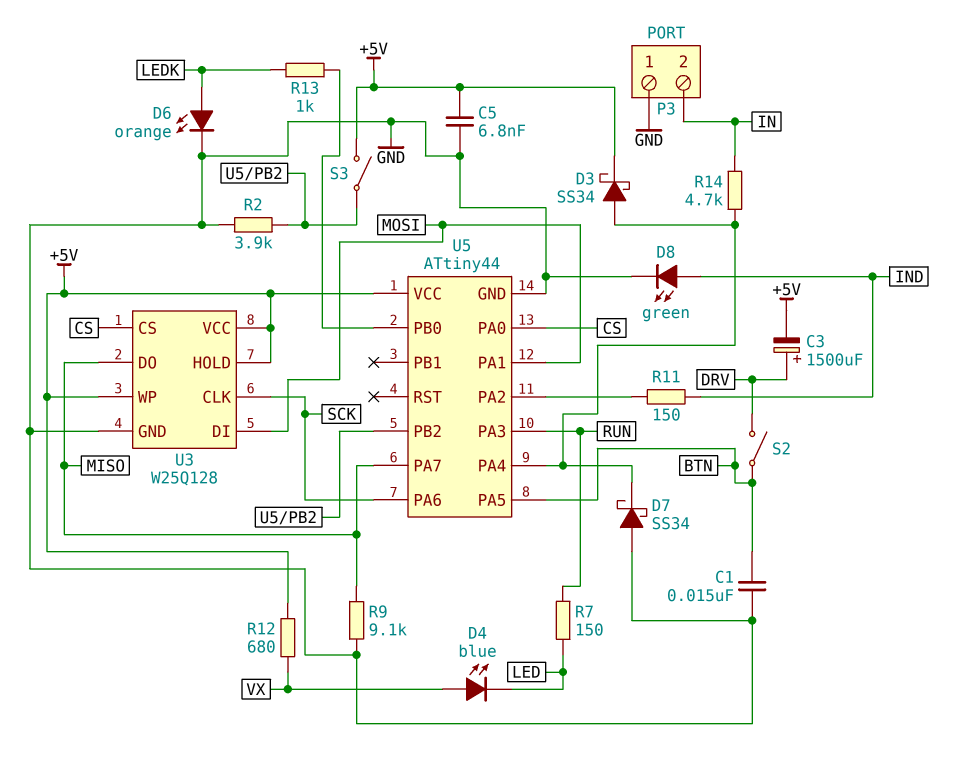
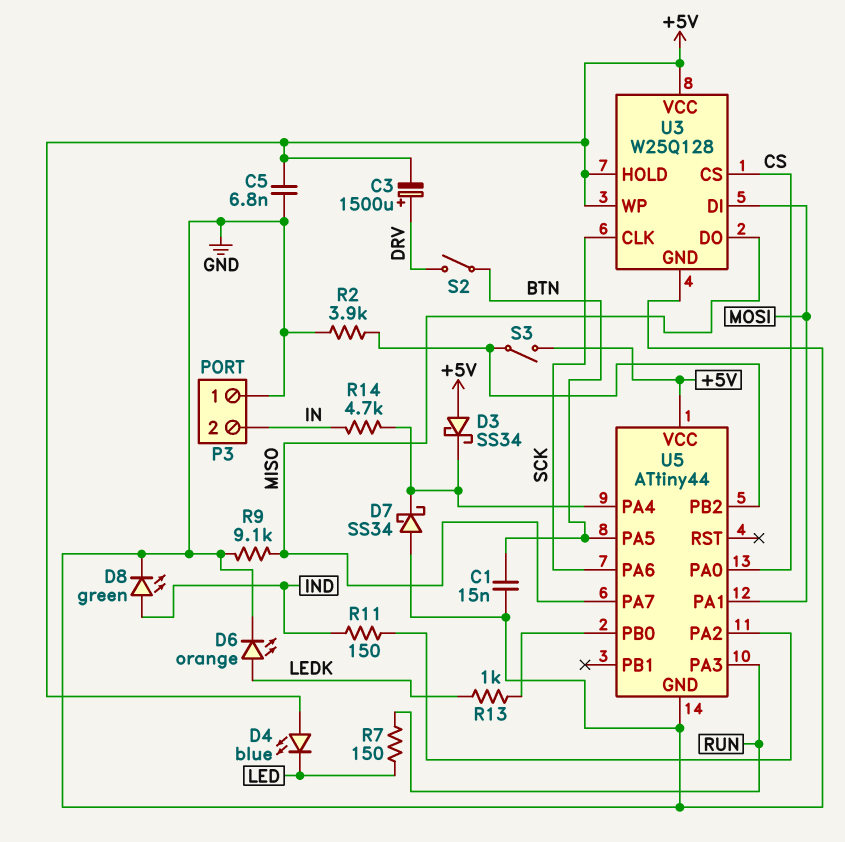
D3: schottky SS34 (A U5/PA4, K +5V) -> schottky SS34 (A +5V, K U5/PA4)
D4: LED blue (A VX, K LED) -> LED blue (A +5V, K LED)
R12: 680 (+5V, VX) -> none

